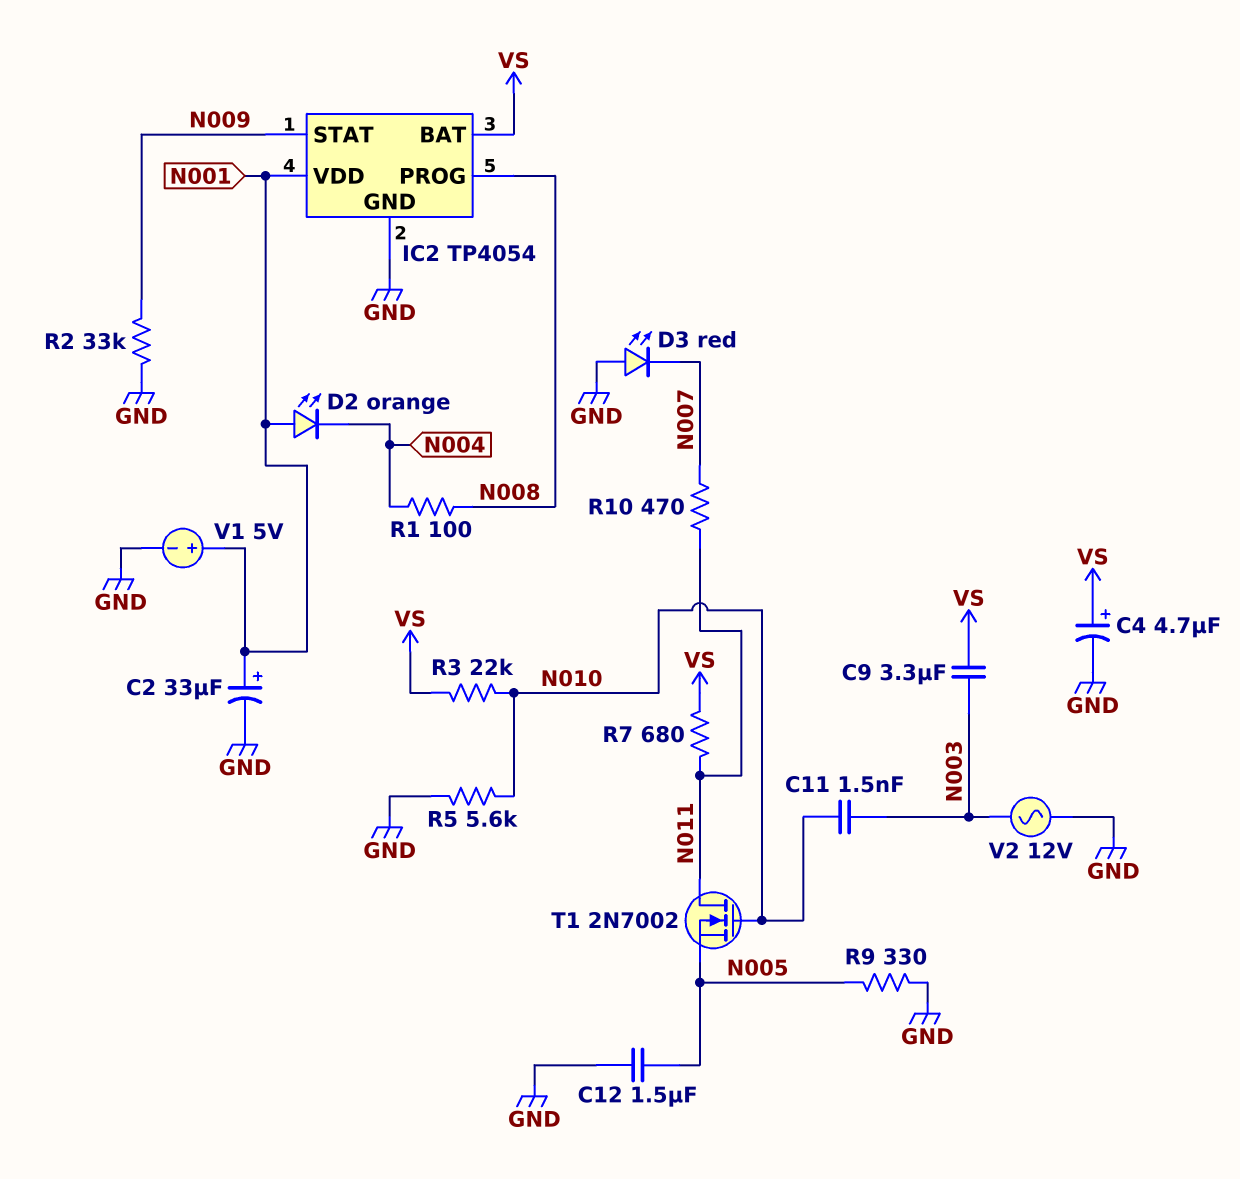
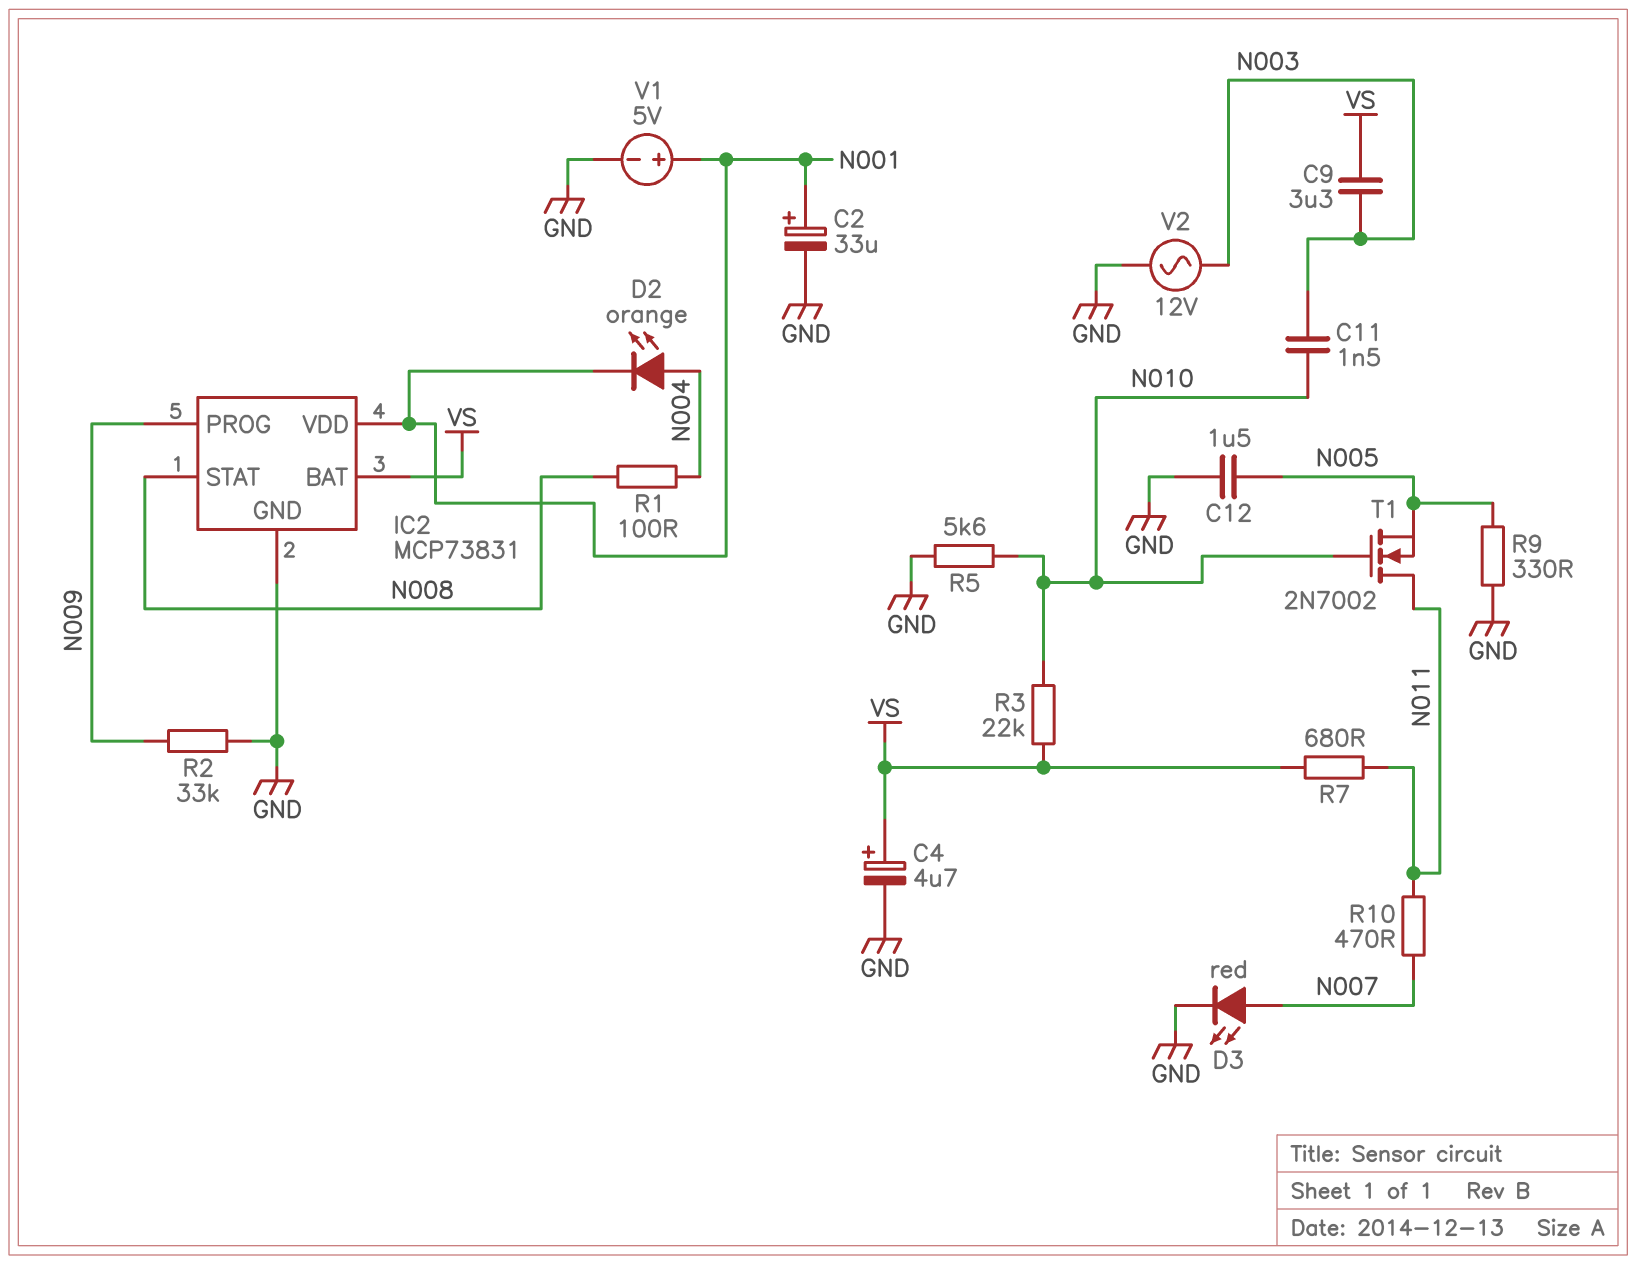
D2: LED orange (A N001, K N004) -> LED orange (A N004, K N001)
D3: LED red (A GND, K N007) -> LED red (A N007, K GND)
IC2: TP4054 -> MCP73831
IC2 pin PROG: N008 -> N009
IC2 pin STAT: N009 -> N008

